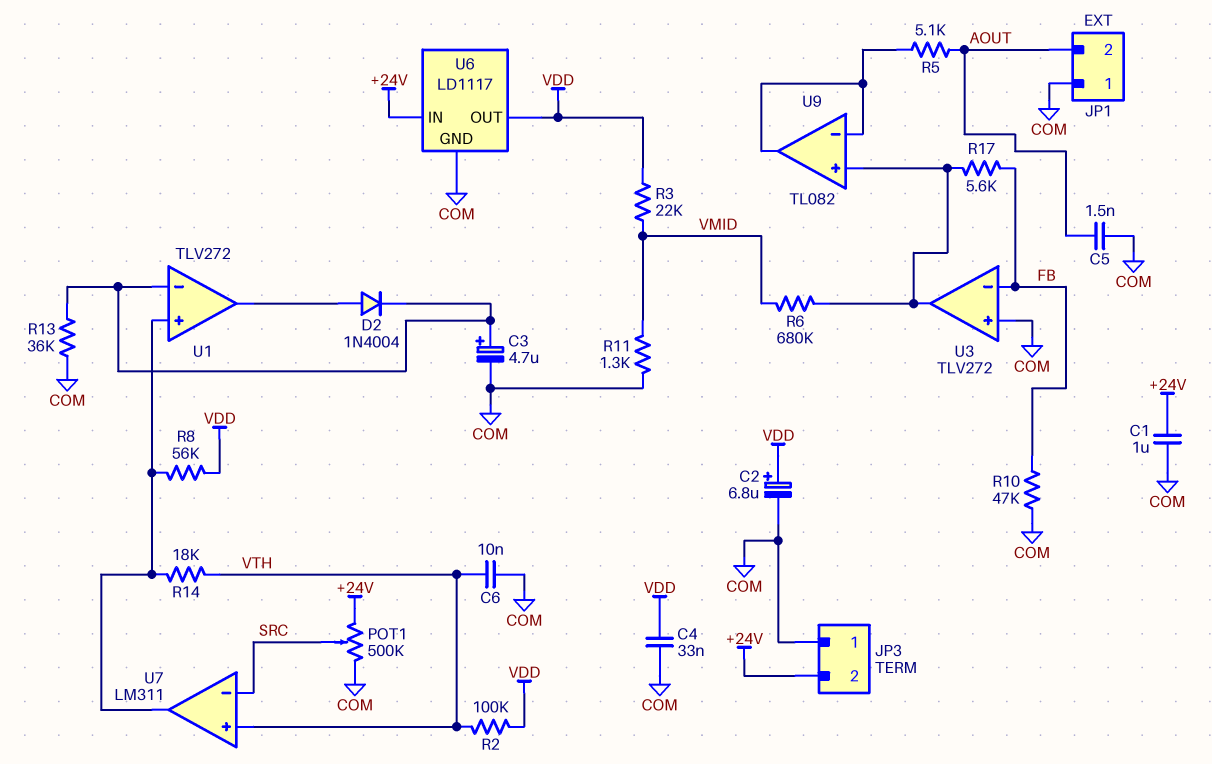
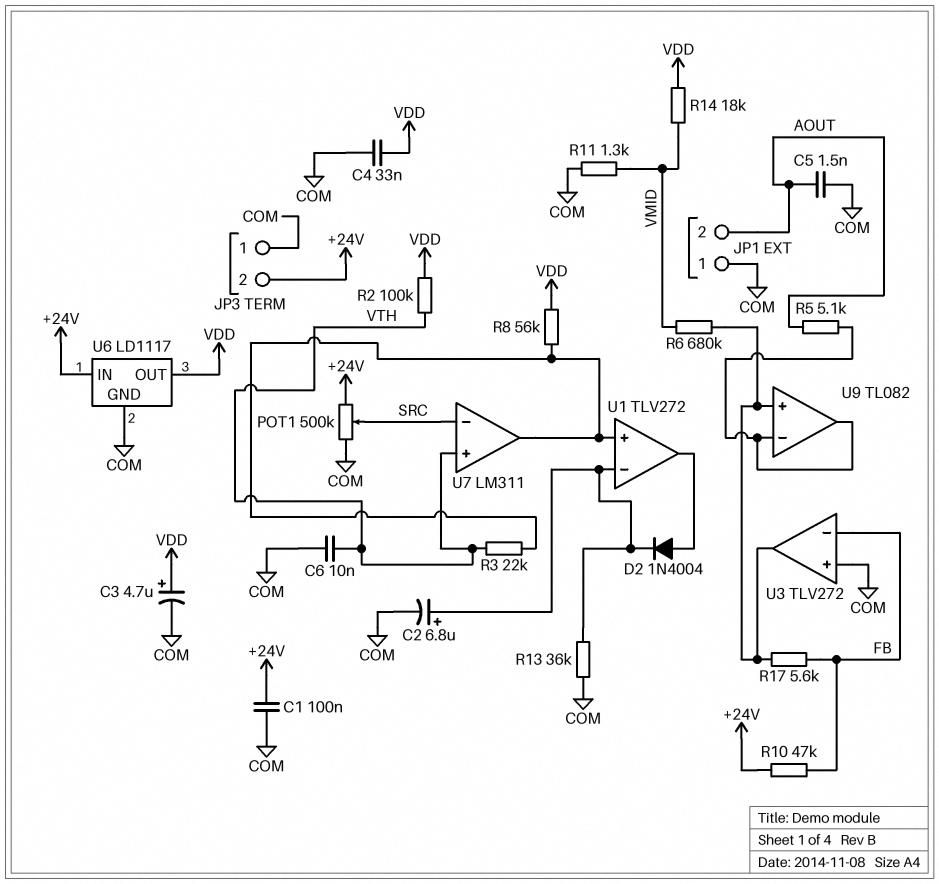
C1: 1uF (+24V, COM) -> 100nF (+24V, COM)
C2: 6.8uF (plus VDD, minus COM) -> 6.8uF (plus U1/in-, minus COM)
C3: 4.7uF (plus U1/in-, minus COM) -> 4.7uF (plus VDD, minus COM)
R3: 22k (VDD, VMID) -> 22k (U1/in+, VTH)
R10: 47k (COM, FB) -> 47k (+24V, FB)
R14: 18k (U1/in+, VTH) -> 18k (VDD, VMID)

